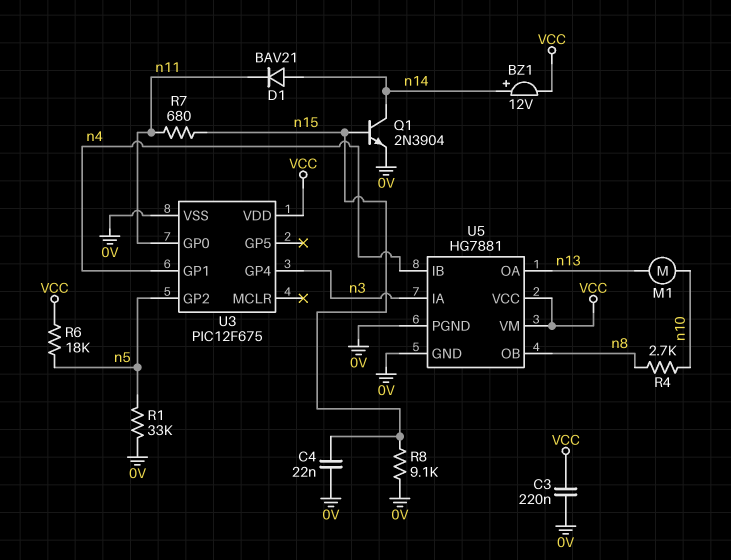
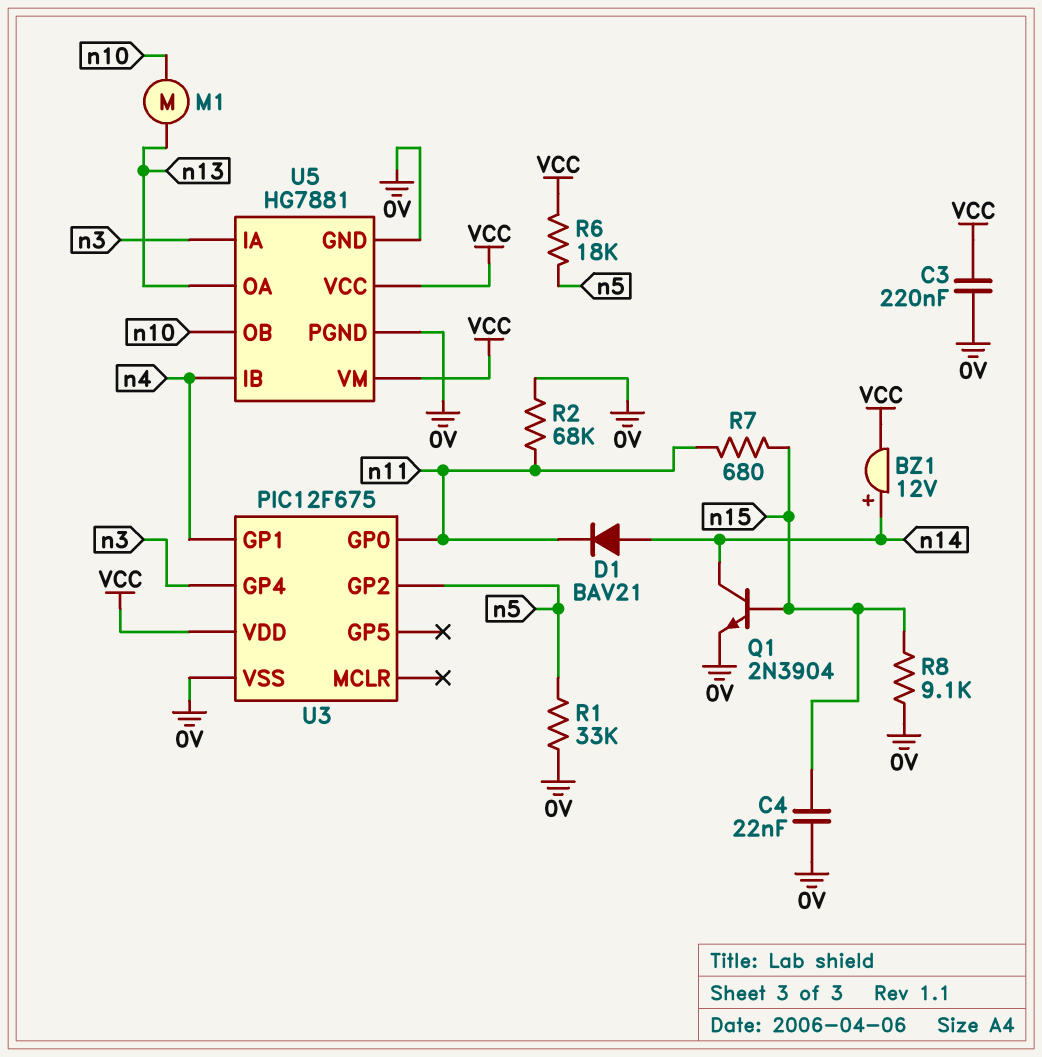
R2: none -> 68k (0V, n11)
R4: 2.7k (n8, n10) -> none
U5 pin OB: n8 -> n10

